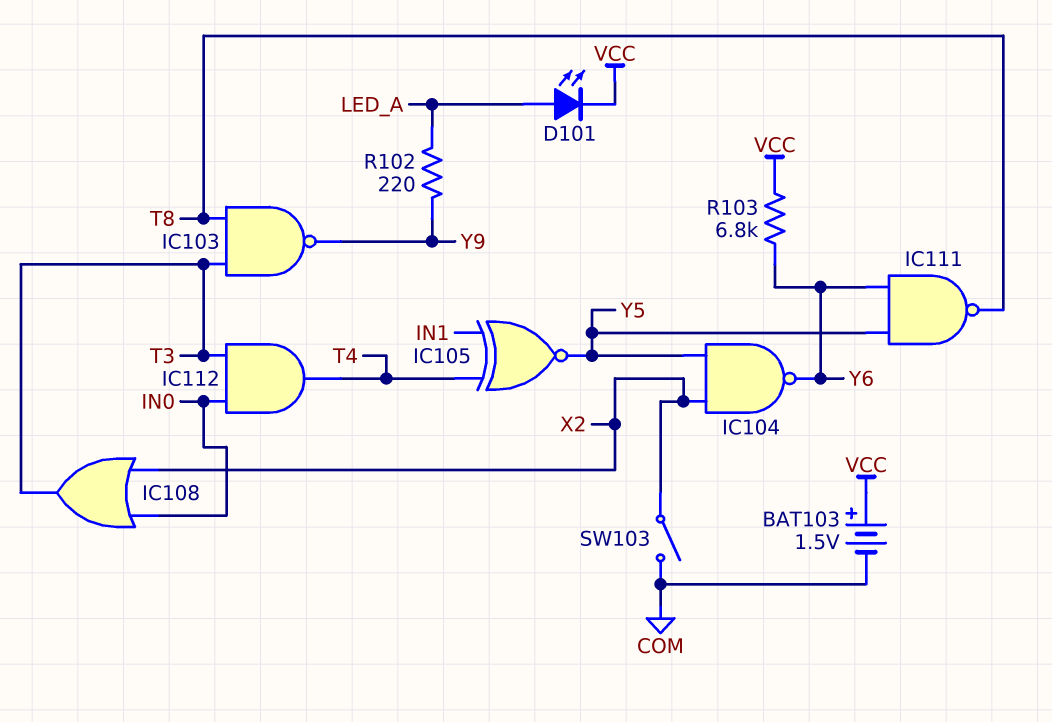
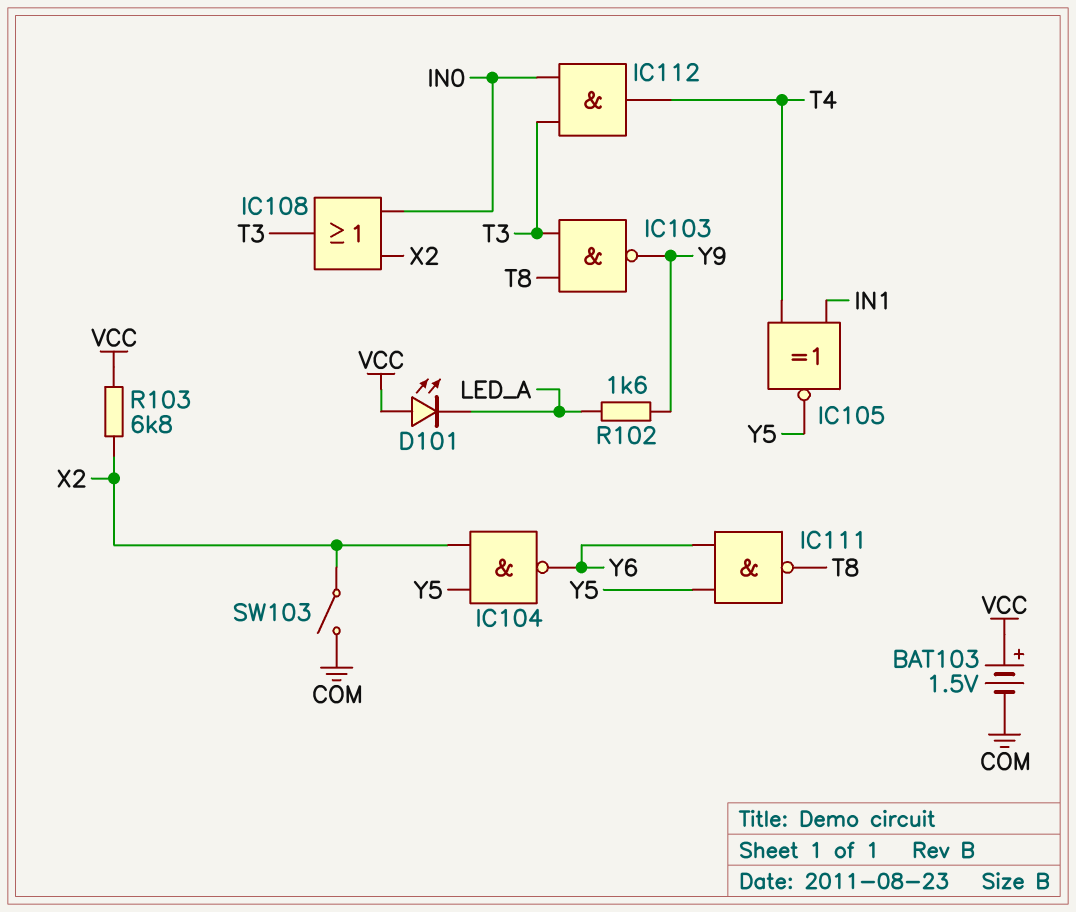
D101: LED (A LED_A, K VCC) -> LED (A VCC, K LED_A)
R102: 220 (LED_A, Y9) -> 1.6k (LED_A, Y9)
R103: 6.8k (VCC, Y6) -> 6.8k (VCC, X2)

